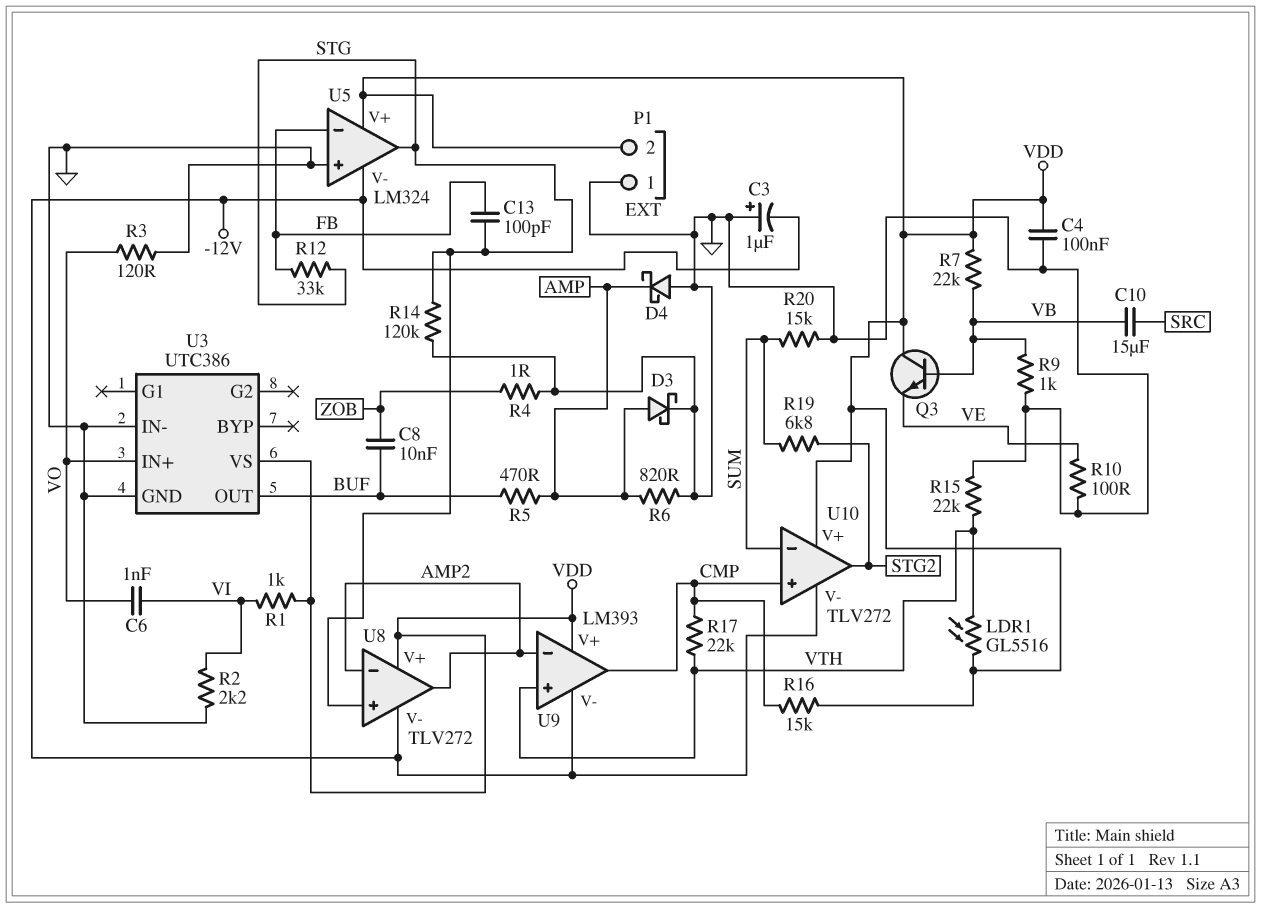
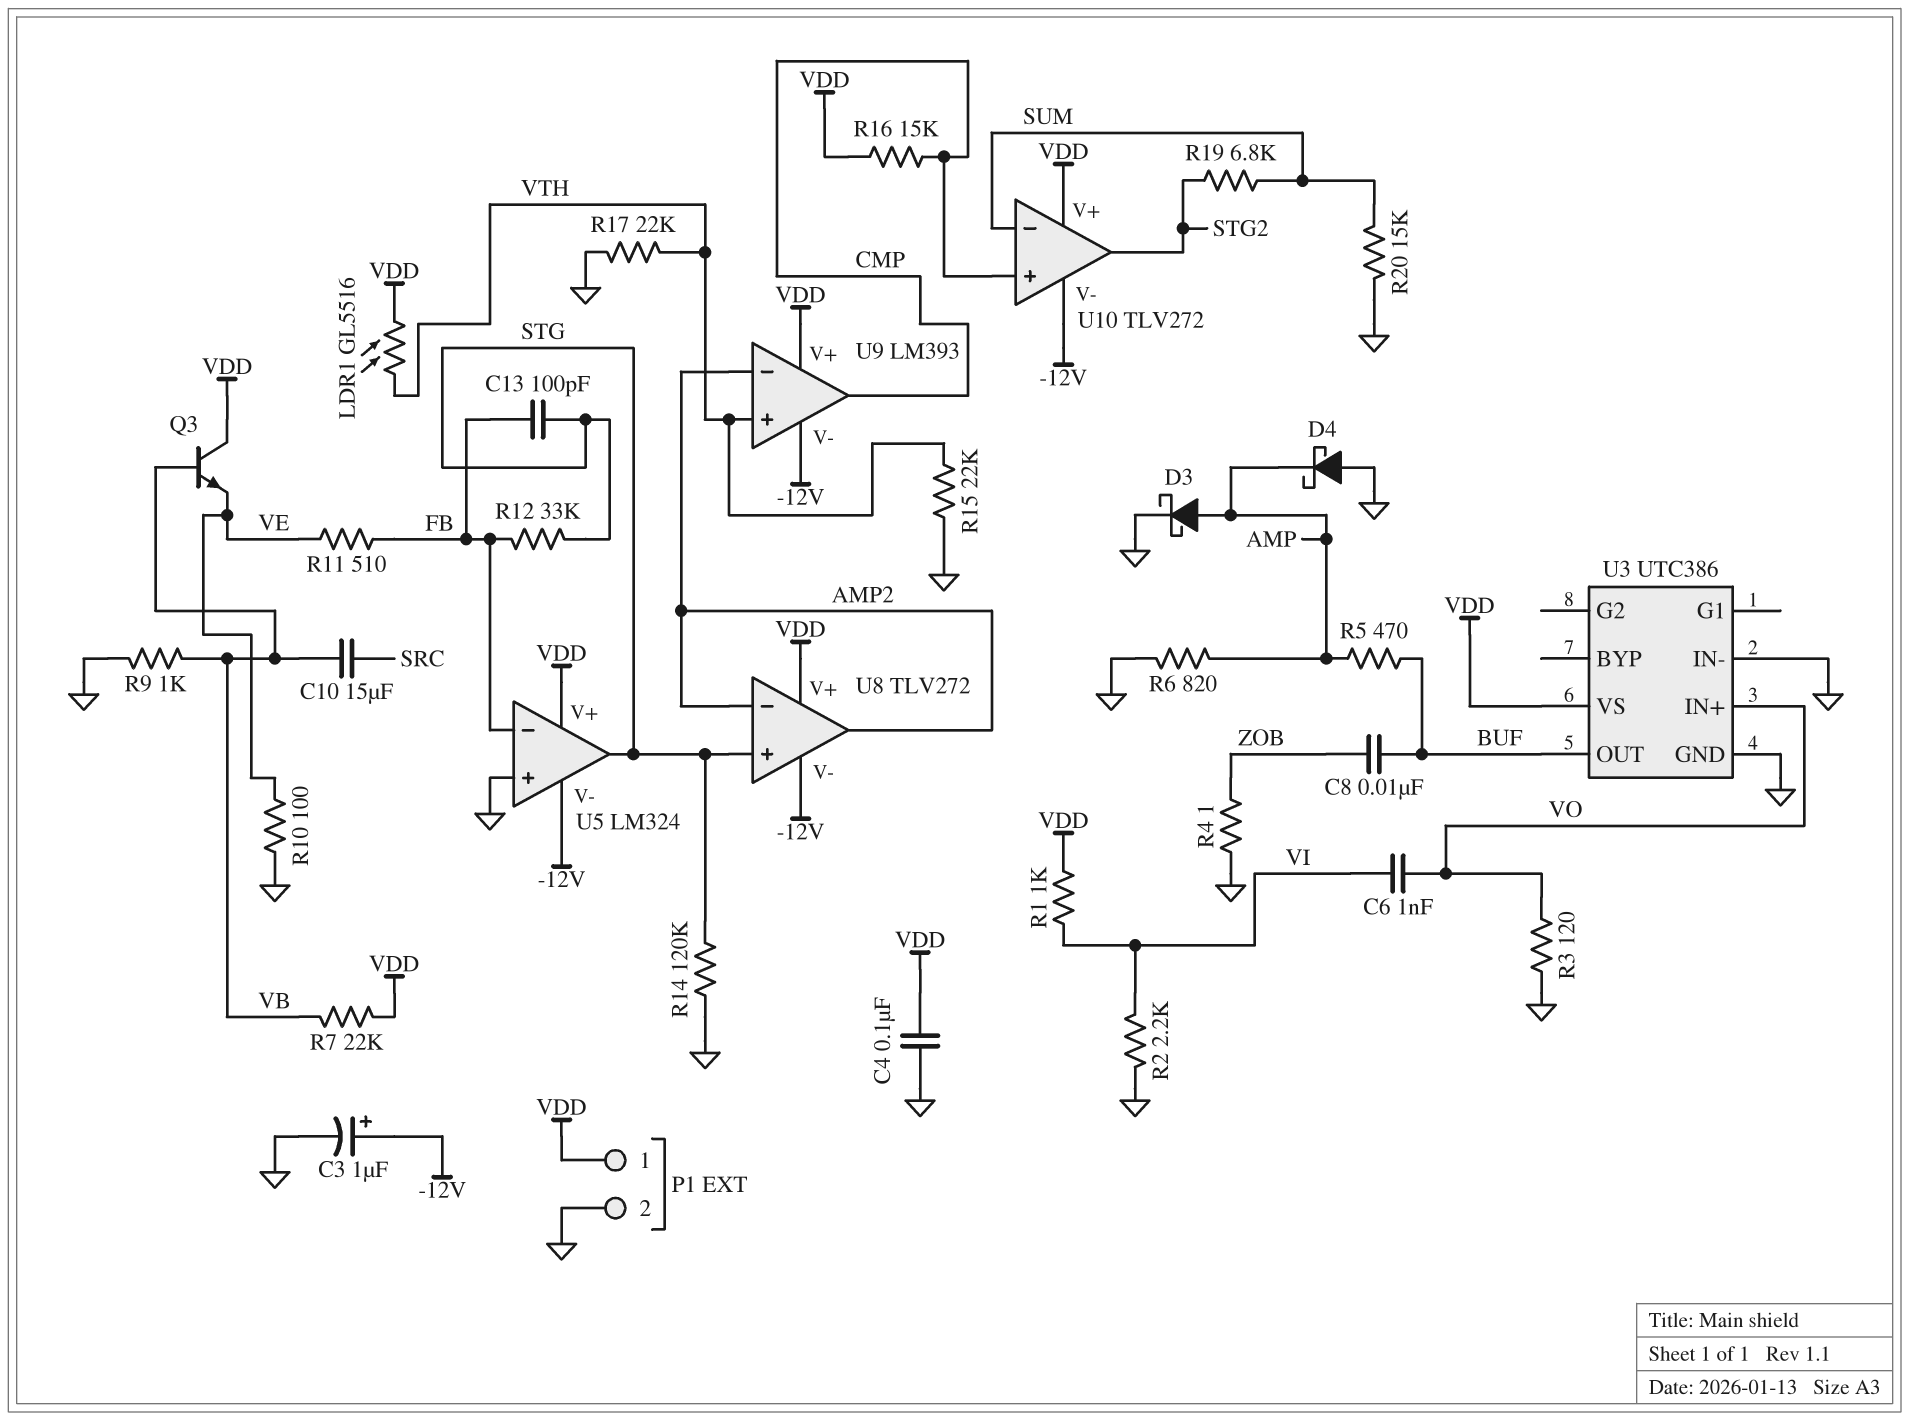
C3: 1uF (plus GND, minus -12V) -> 1uF (plus -12V, minus GND)
P1 pin 1: GND -> VDD
P1 pin 2: VDD -> GND
R11: none -> 510 (FB, VE)
R17: 22k (CMP, VTH) -> 22k (GND, VTH)

